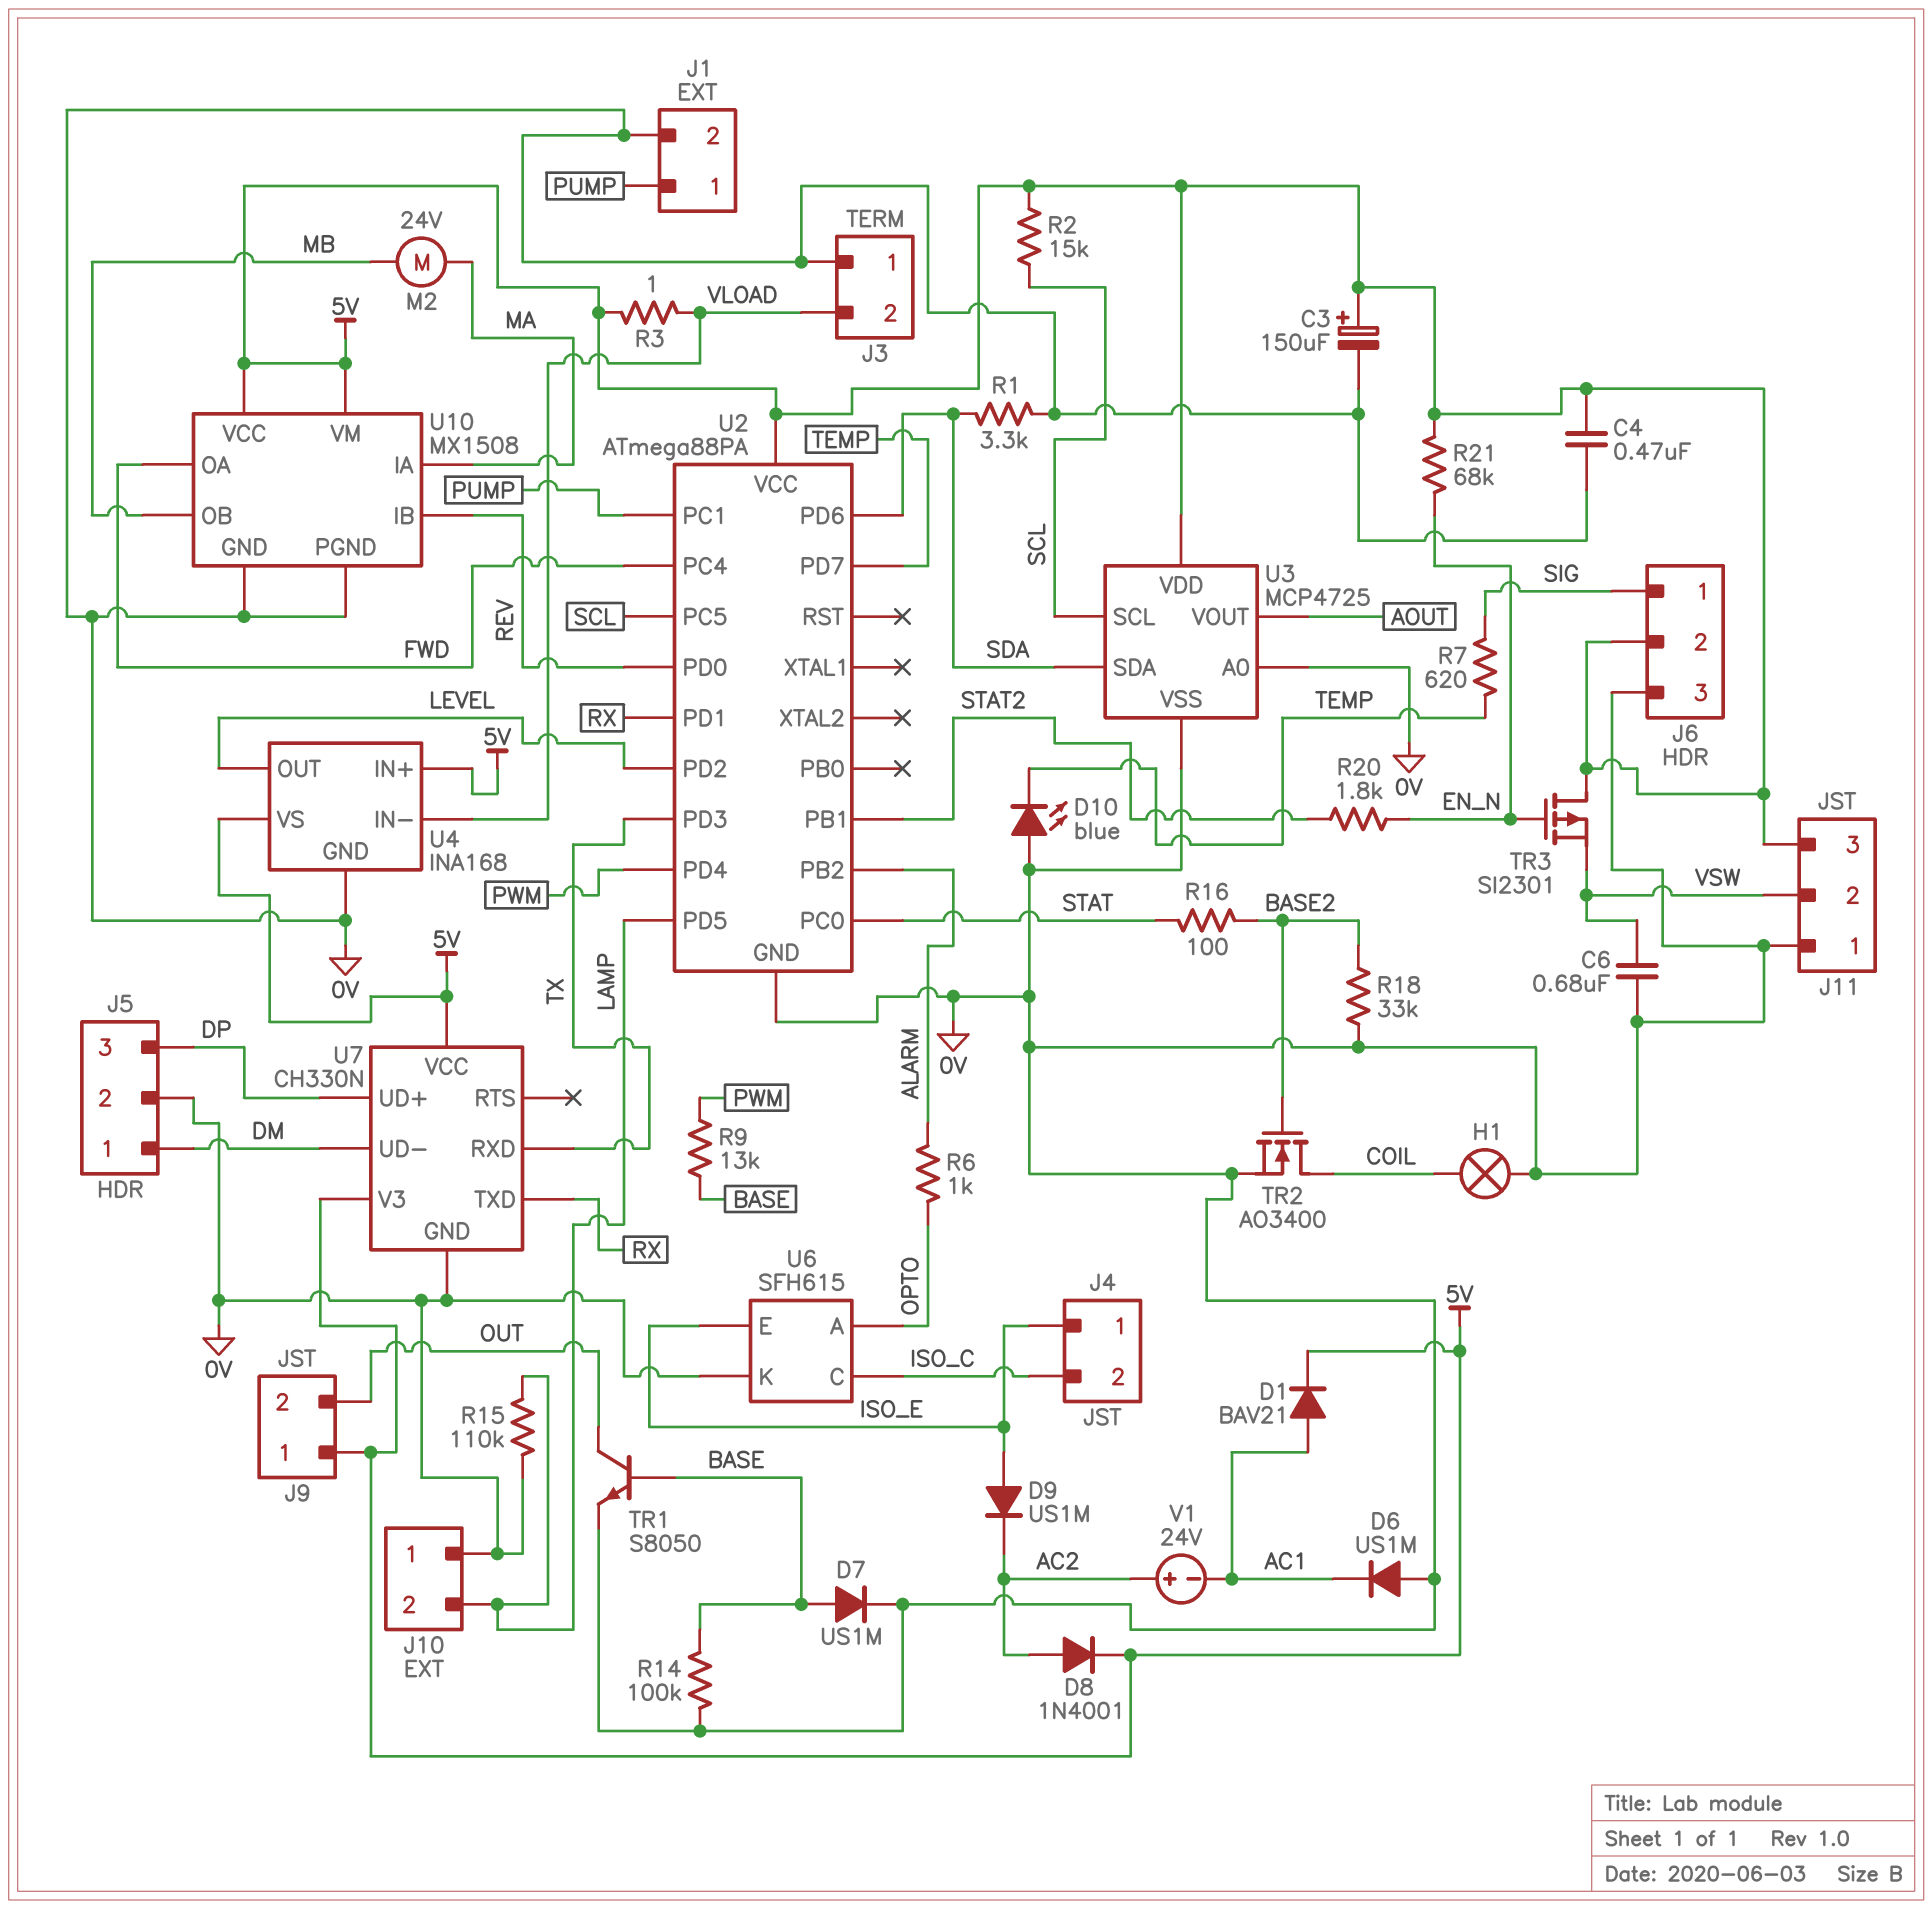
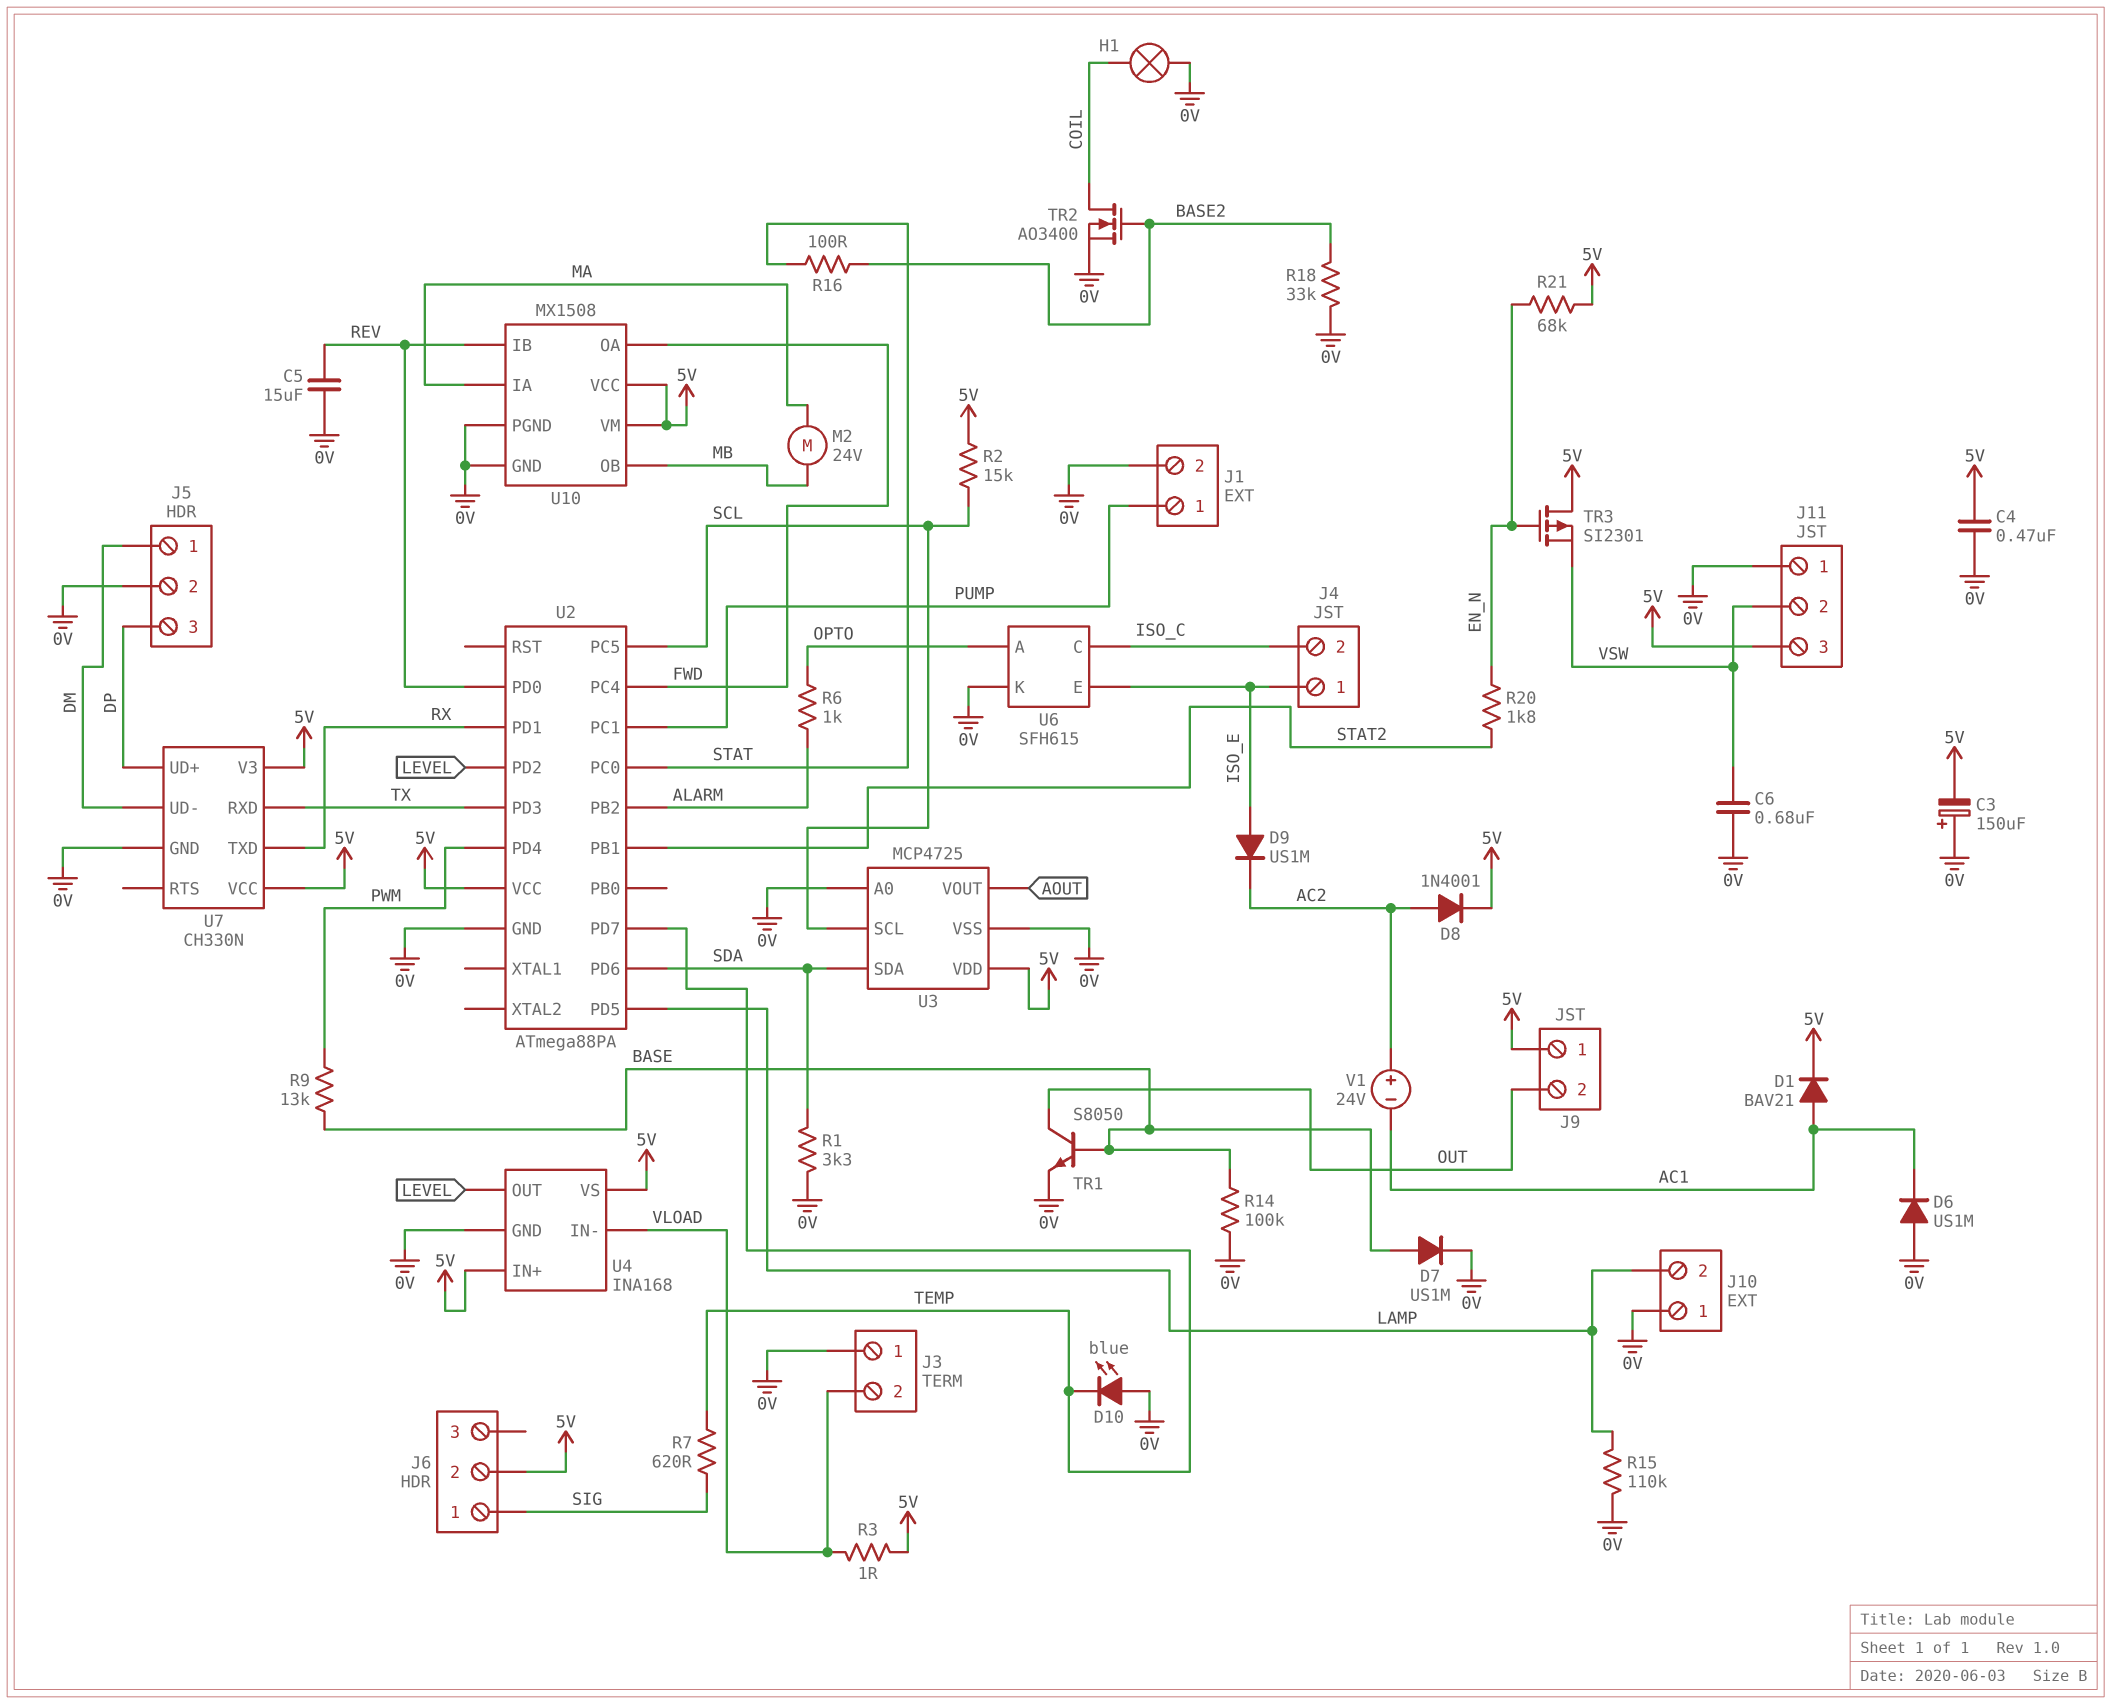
C3: 150uF (plus 5V, minus 0V) -> 150uF (plus 0V, minus 5V)
C5: none -> 15uF (0V, REV)
J6 pin 3: 0V -> none

